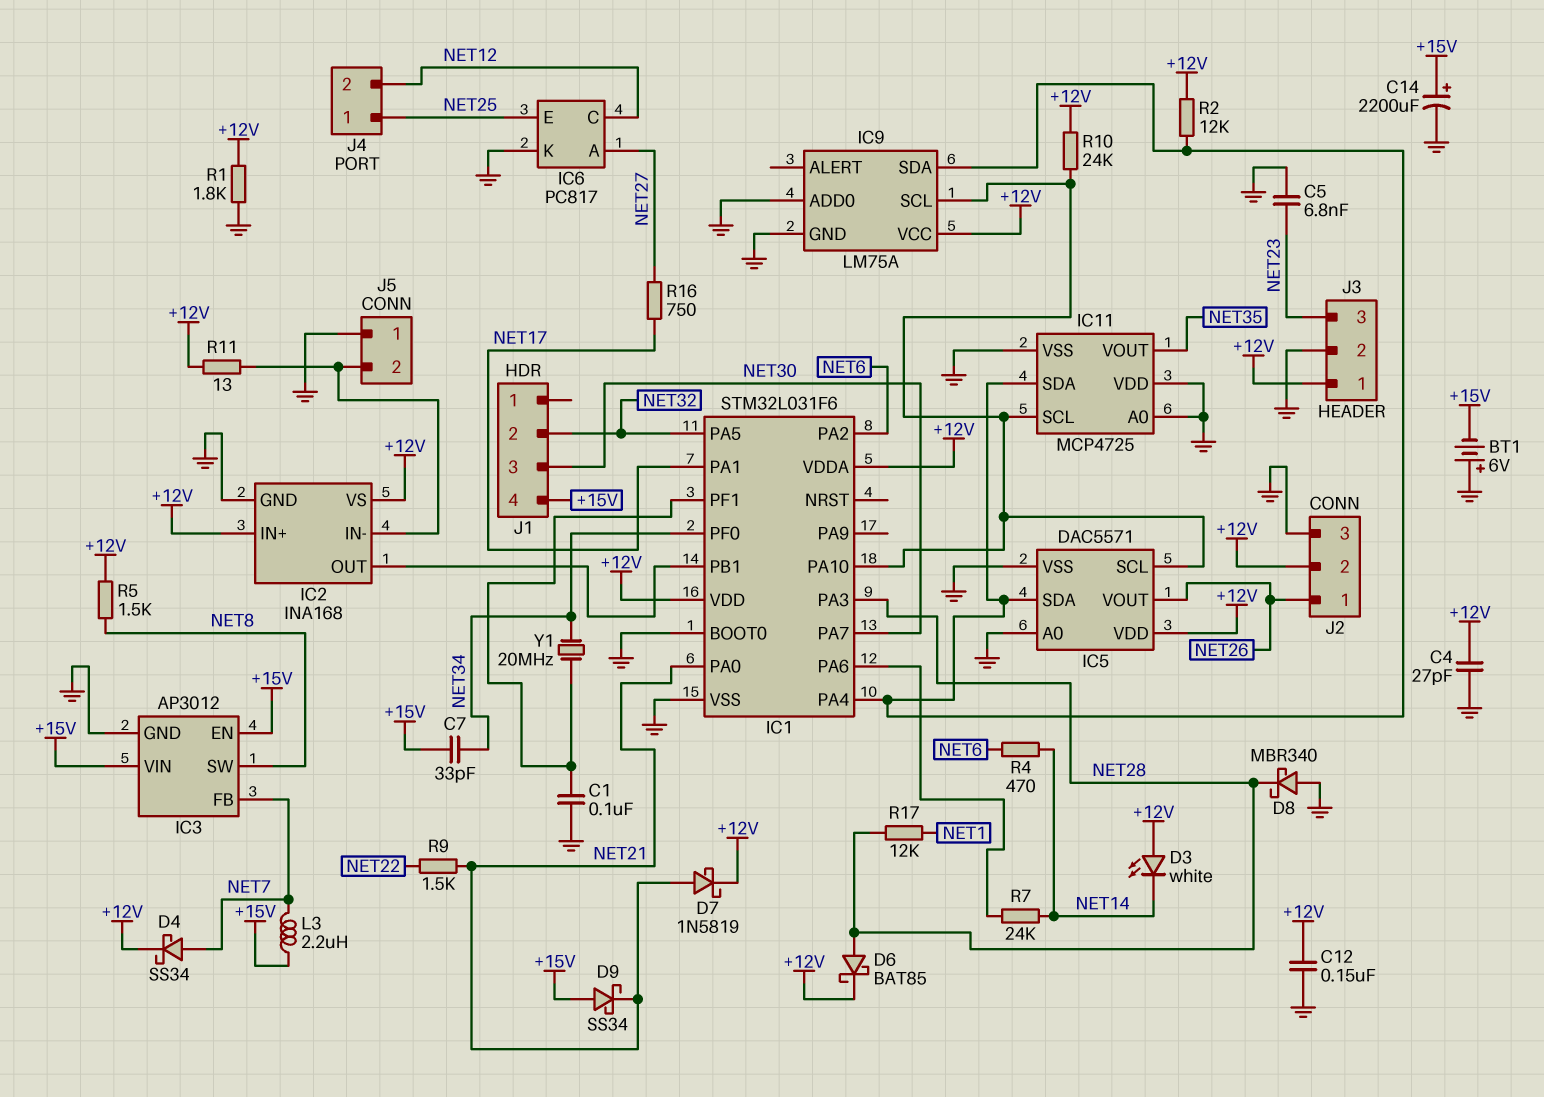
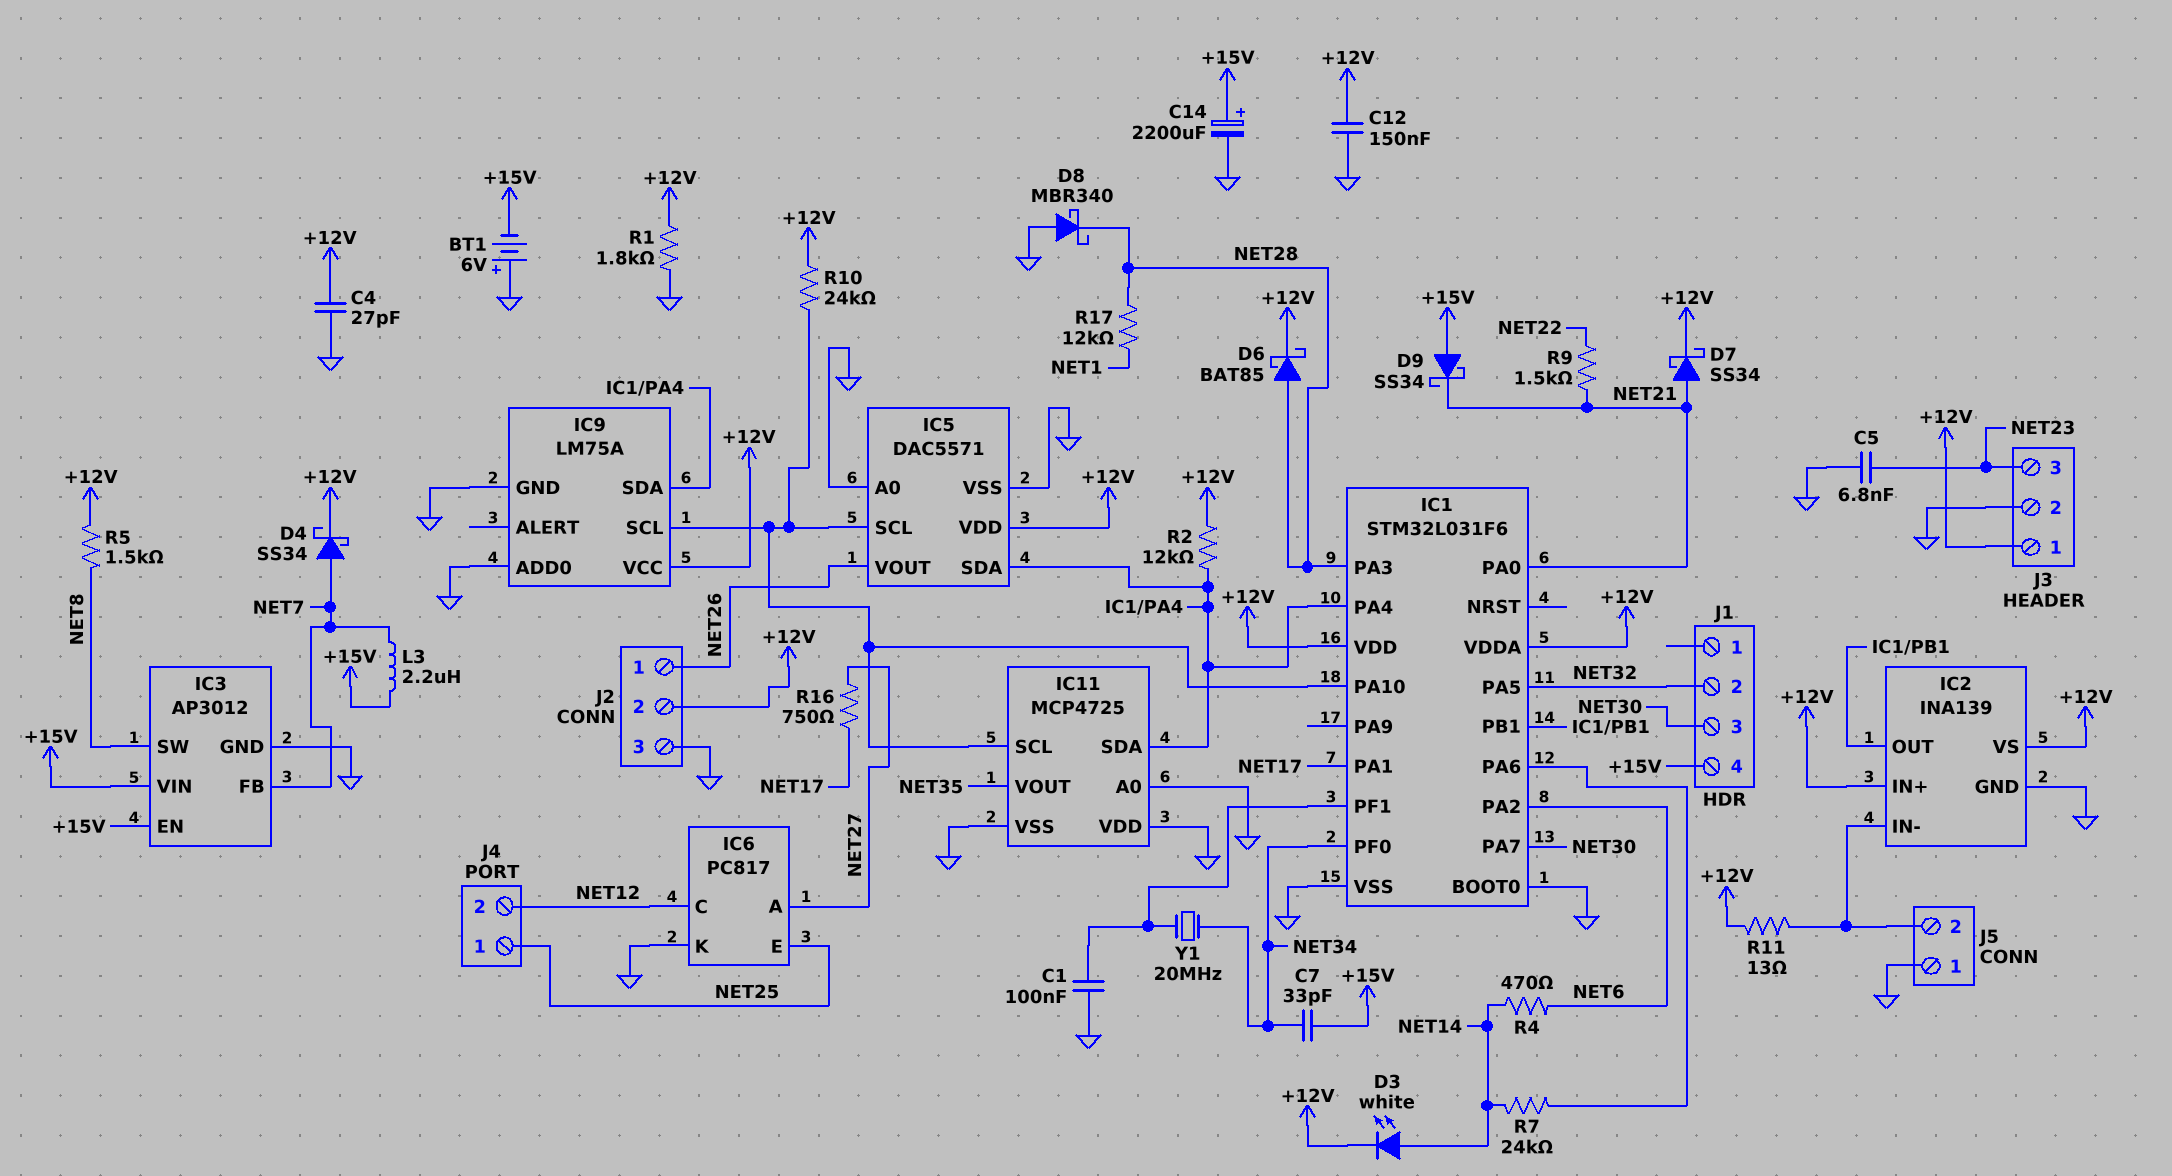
D3: LED white (A +12V, K NET14) -> LED white (A NET14, K +12V)
D7: schottky 1N5819 (A NET21, K +12V) -> schottky SS34 (A NET21, K +12V)
IC2: INA168 -> INA139

